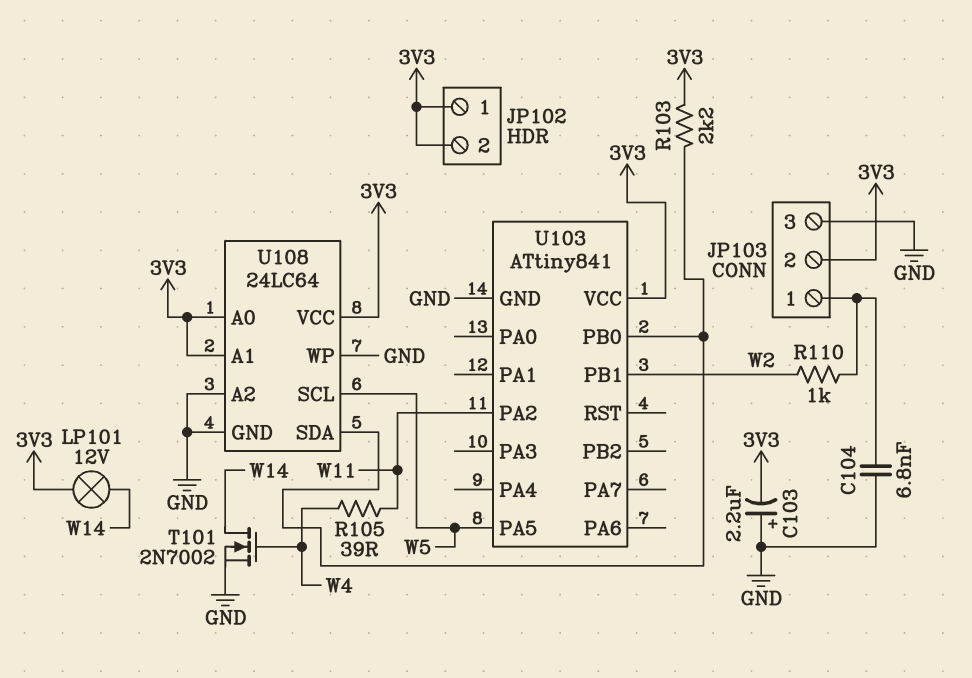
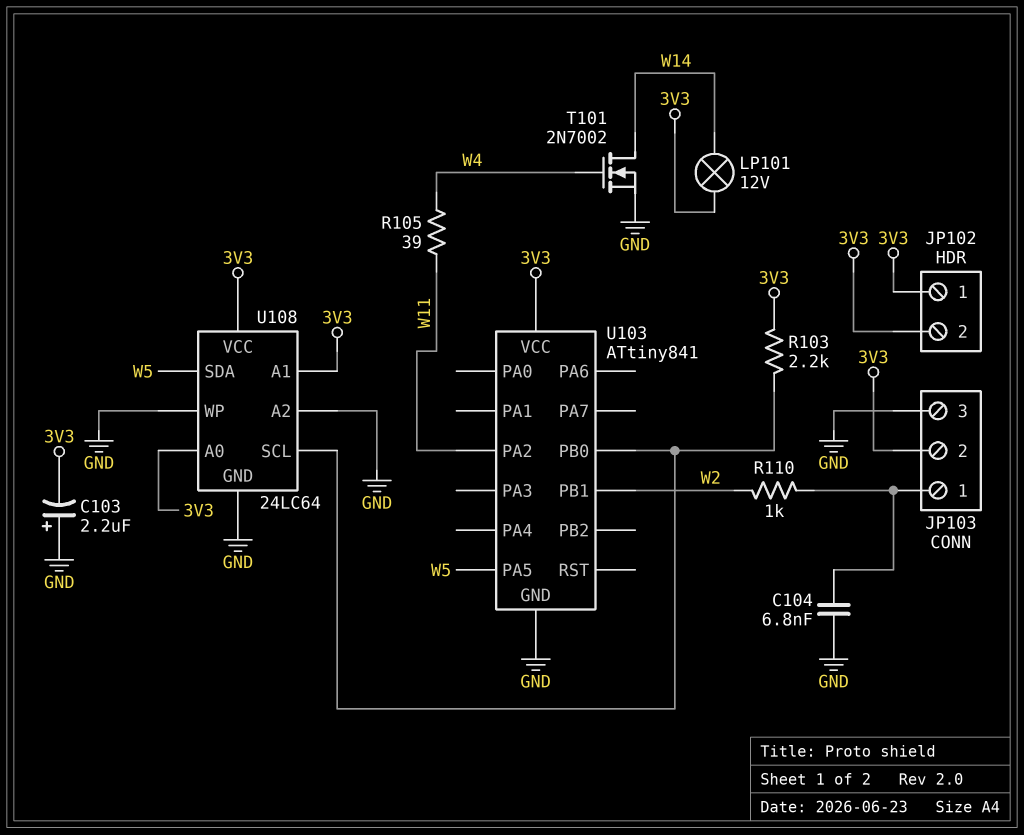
U108 pin SCL: W5 -> U103/PB0
U108 pin SDA: U103/PB0 -> W5

